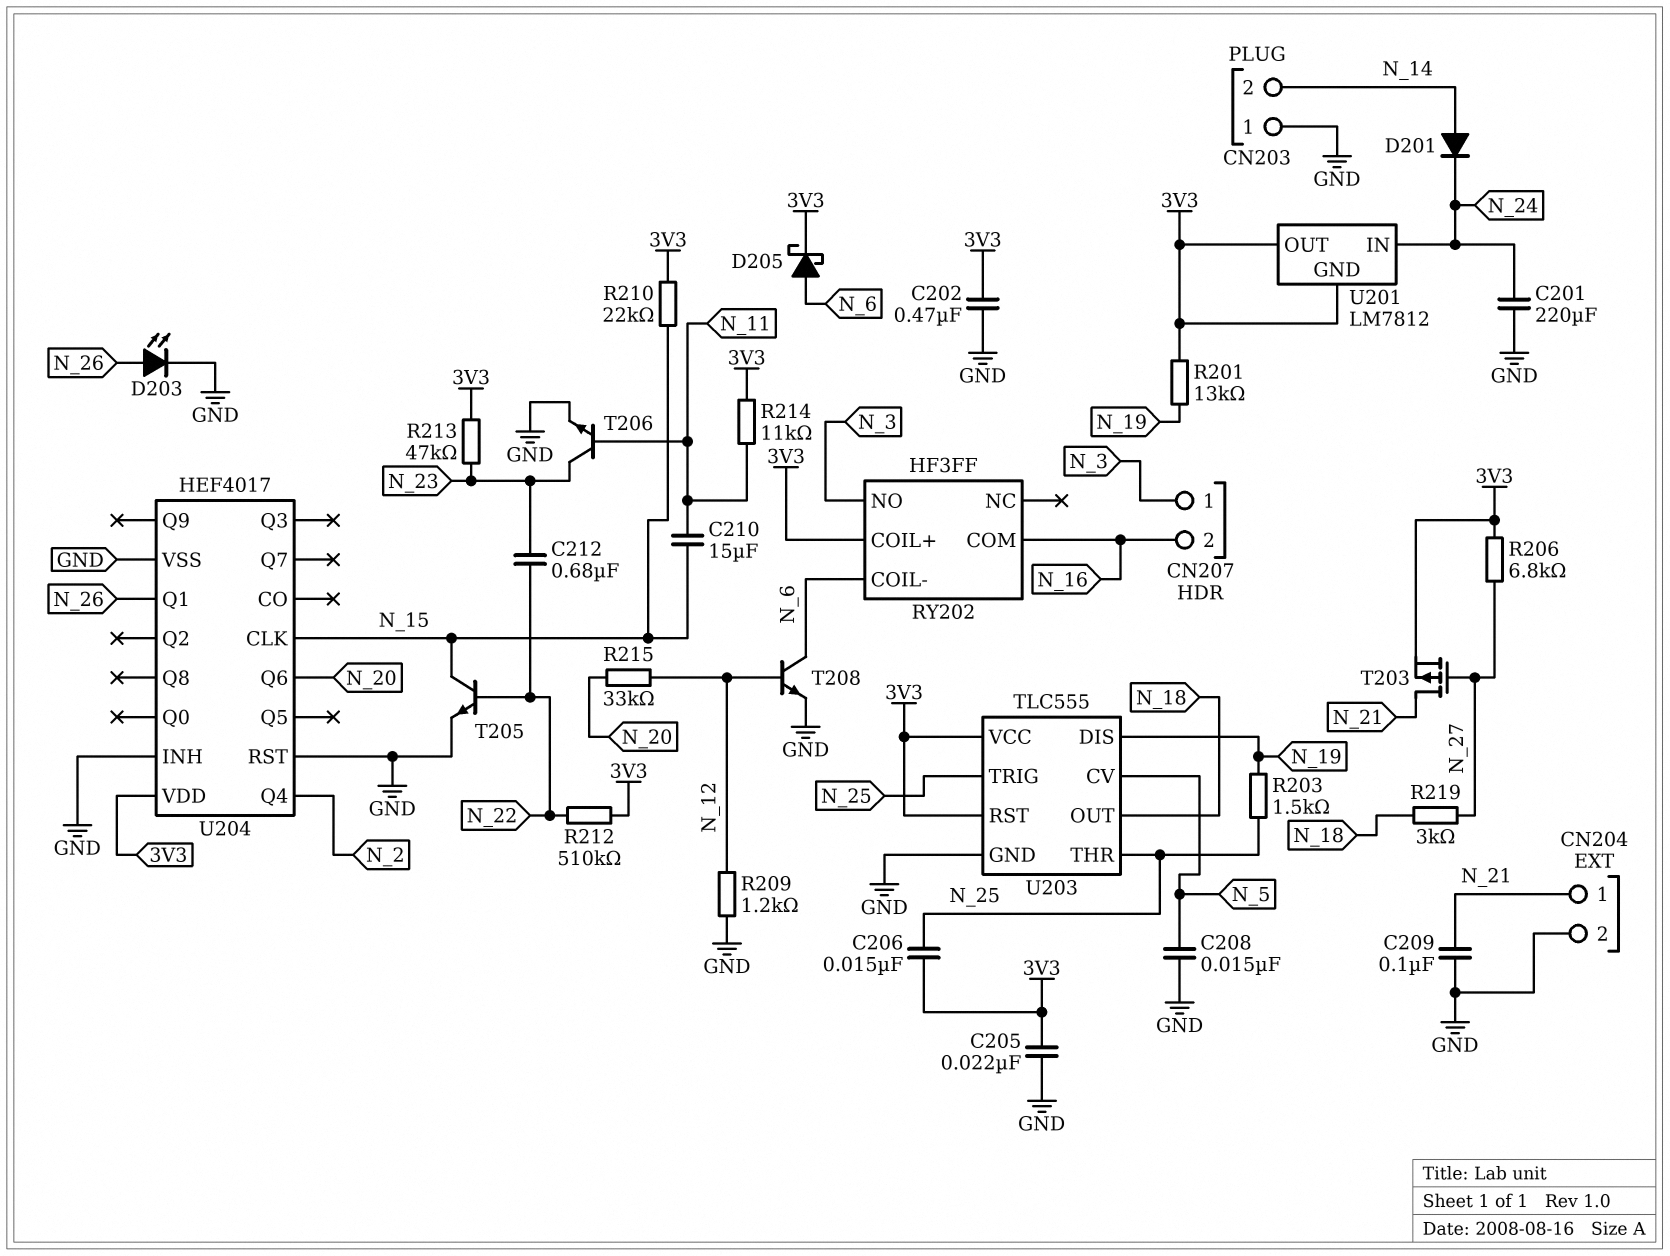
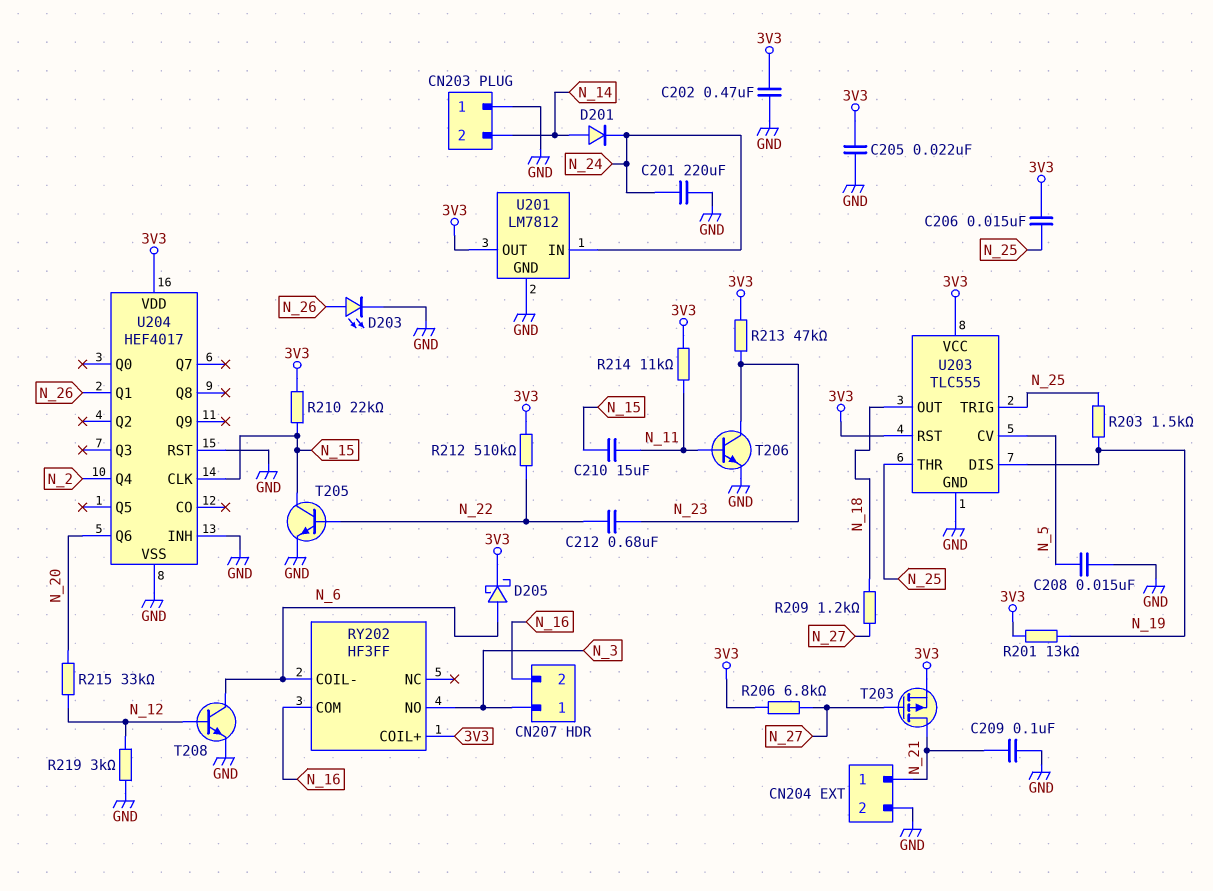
R209: 1.2k (GND, N_12) -> 1.2k (N_18, N_27)
R219: 3k (N_18, N_27) -> 3k (GND, N_12)
U201 pin GND: 3V3 -> GND

